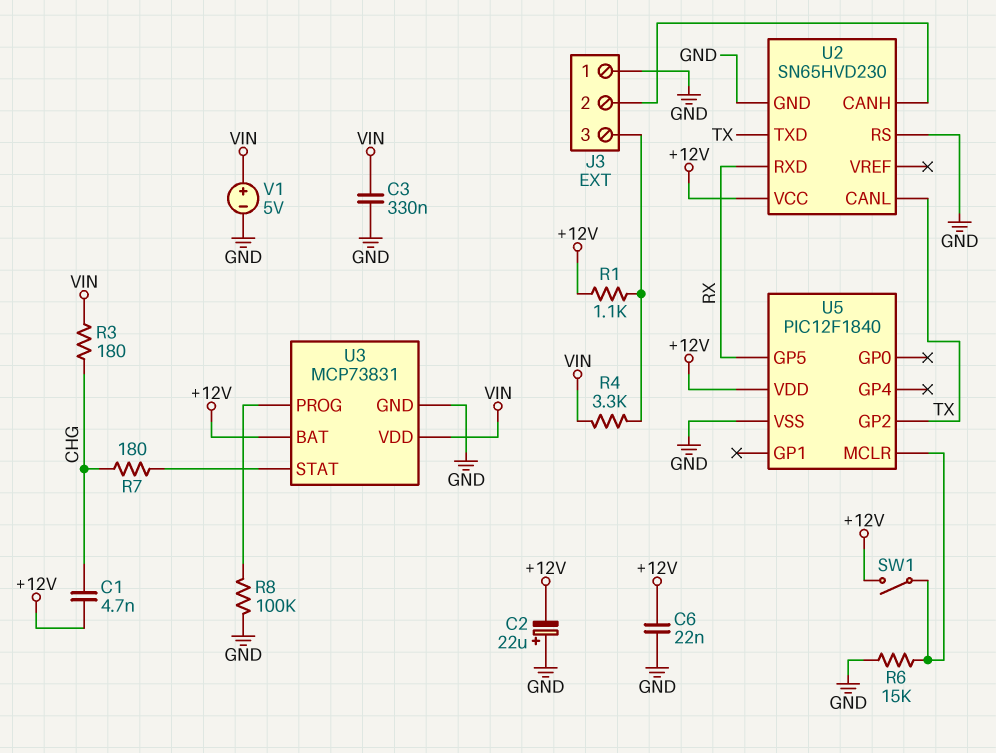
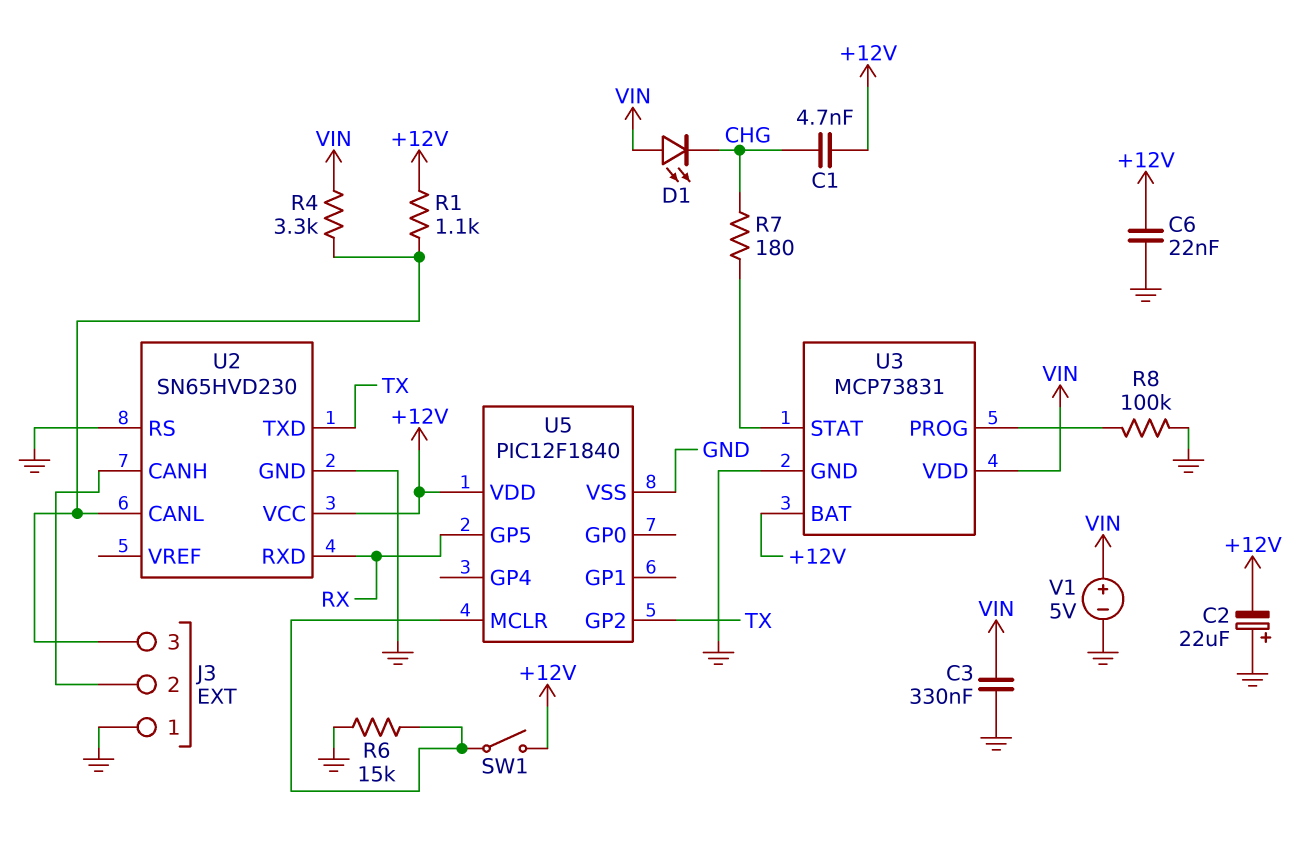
D1: none -> LED (A VIN, K CHG)
R3: 180 (CHG, VIN) -> none
U2 pin CANL: TX -> J3/3

